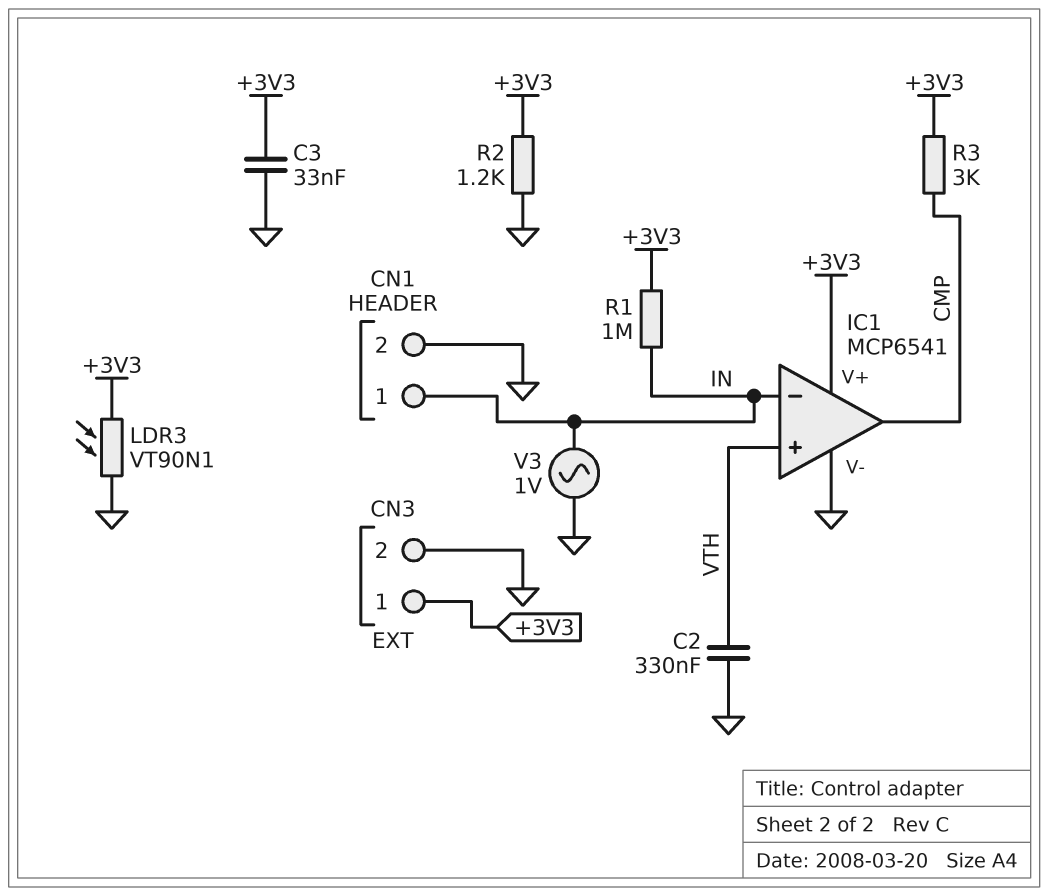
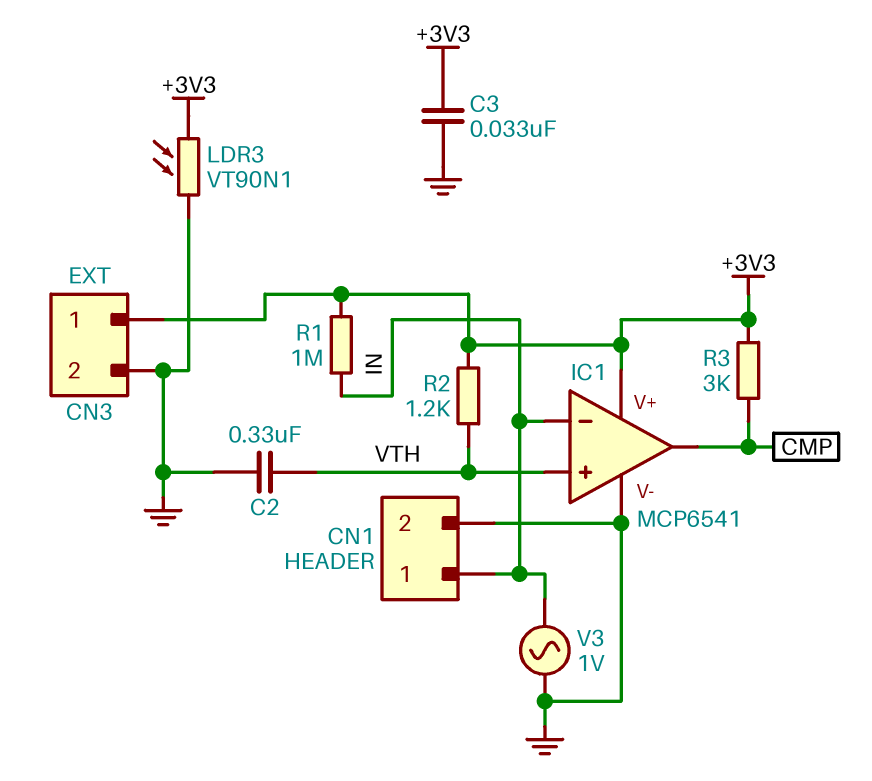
R2: 1.2k (+3V3, GND) -> 1.2k (+3V3, VTH)

